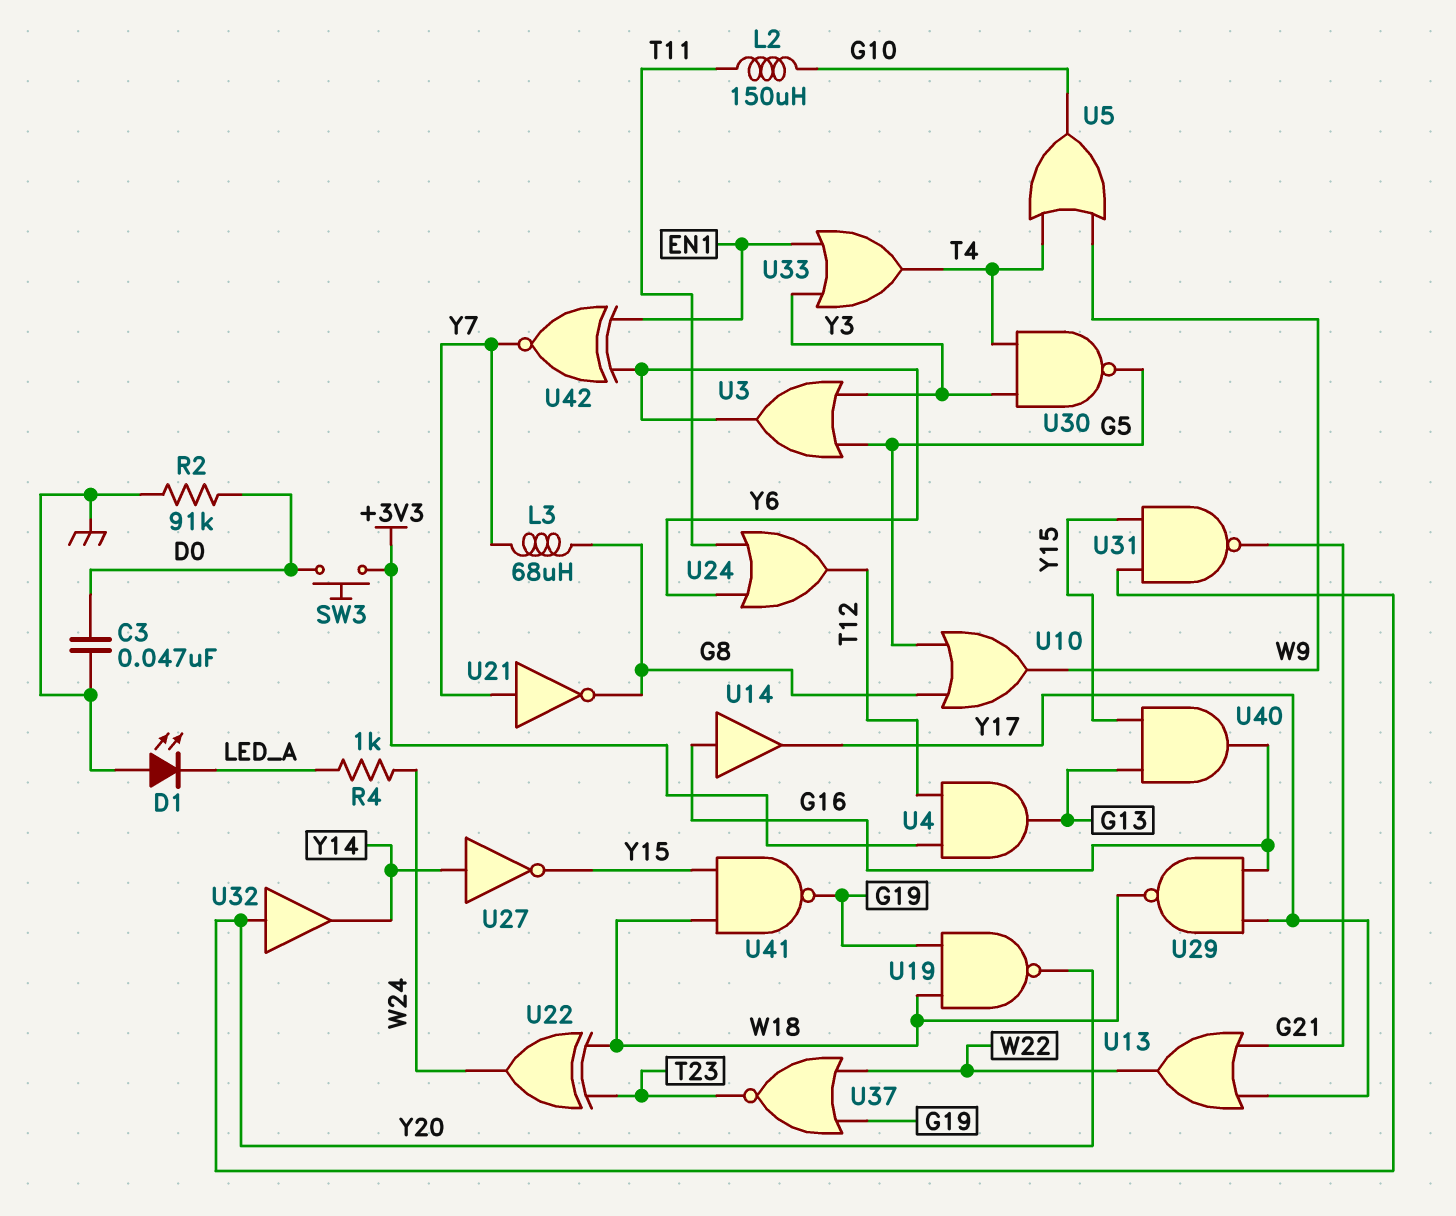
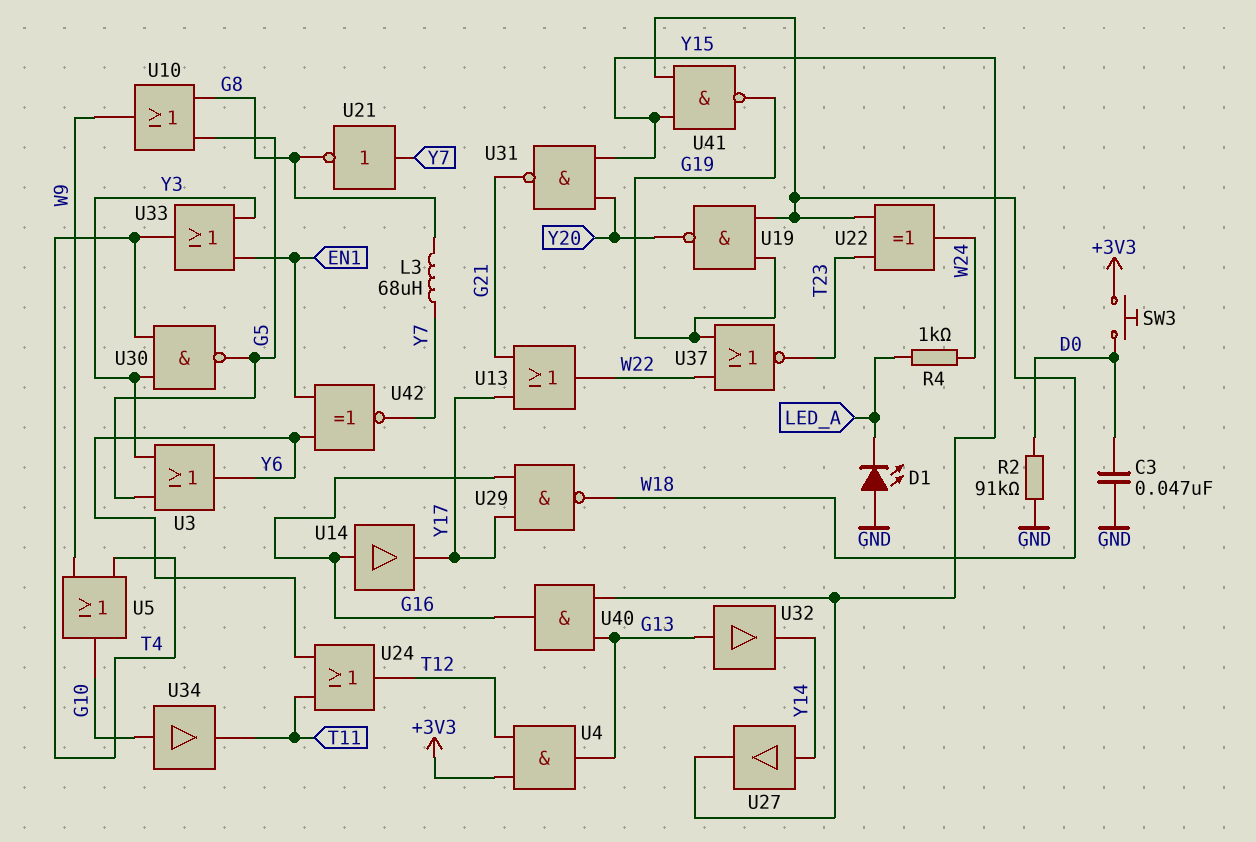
L2: 150uH (G10, T11) -> none
U27: NOT (in Y14, out Y15) -> buffer (in Y14, out Y15)
U32: buffer (in Y20, out Y14) -> buffer (in G13, out Y14)
U34: none -> buffer (in G10, out T11)

